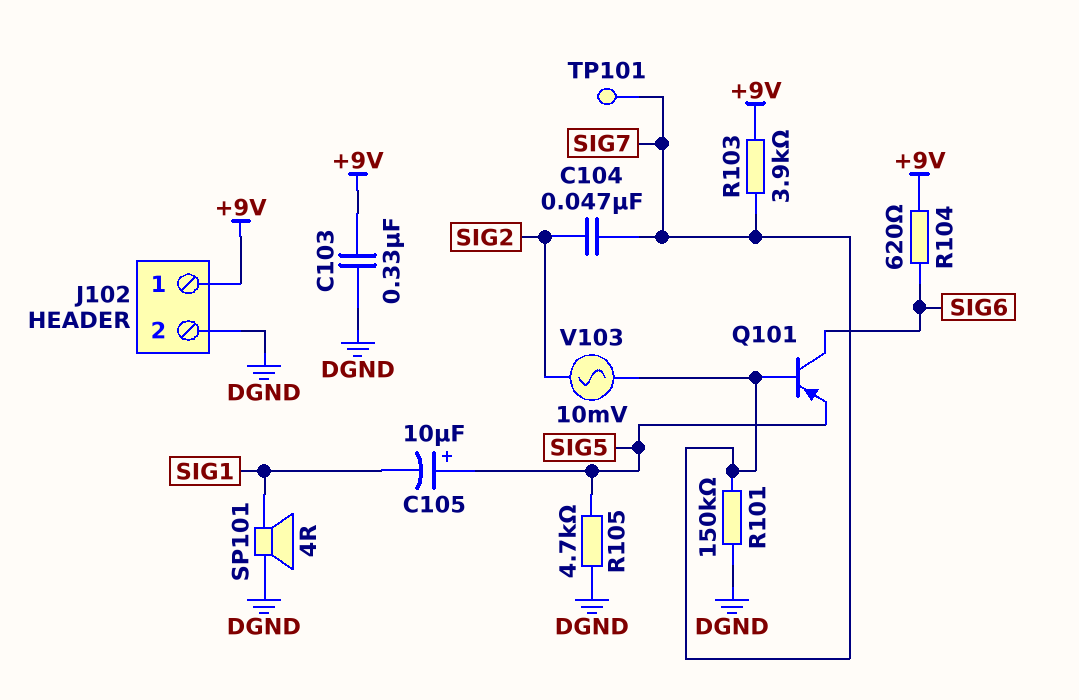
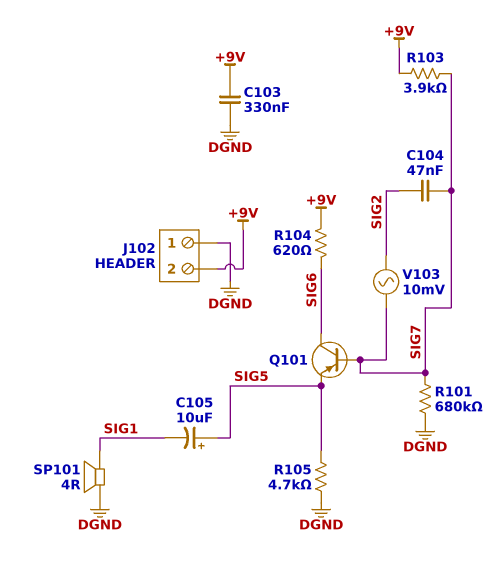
J102 pin 1: +9V -> DGND
J102 pin 2: DGND -> +9V
R101: 150k (DGND, SIG7) -> 680k (DGND, SIG7)
TP101: test point (SIG7) -> none

